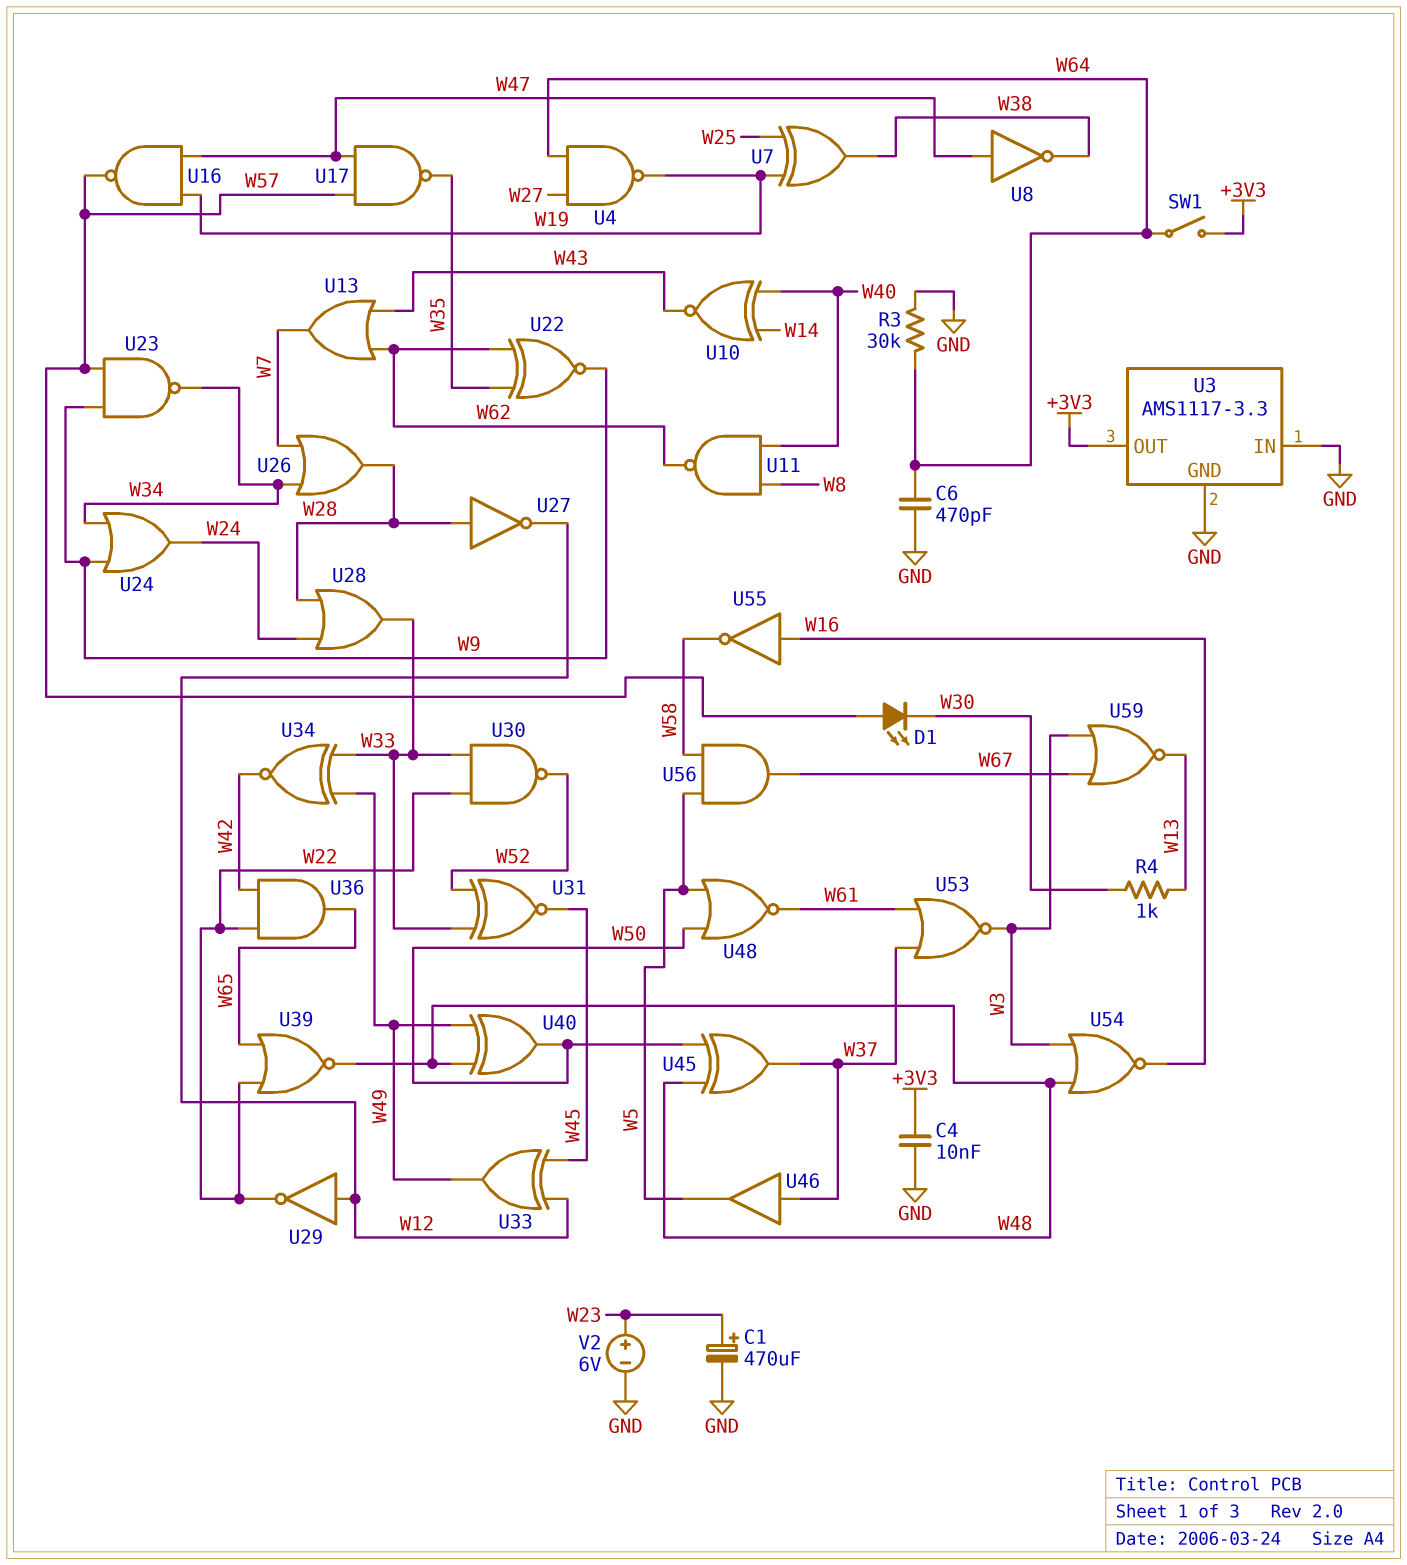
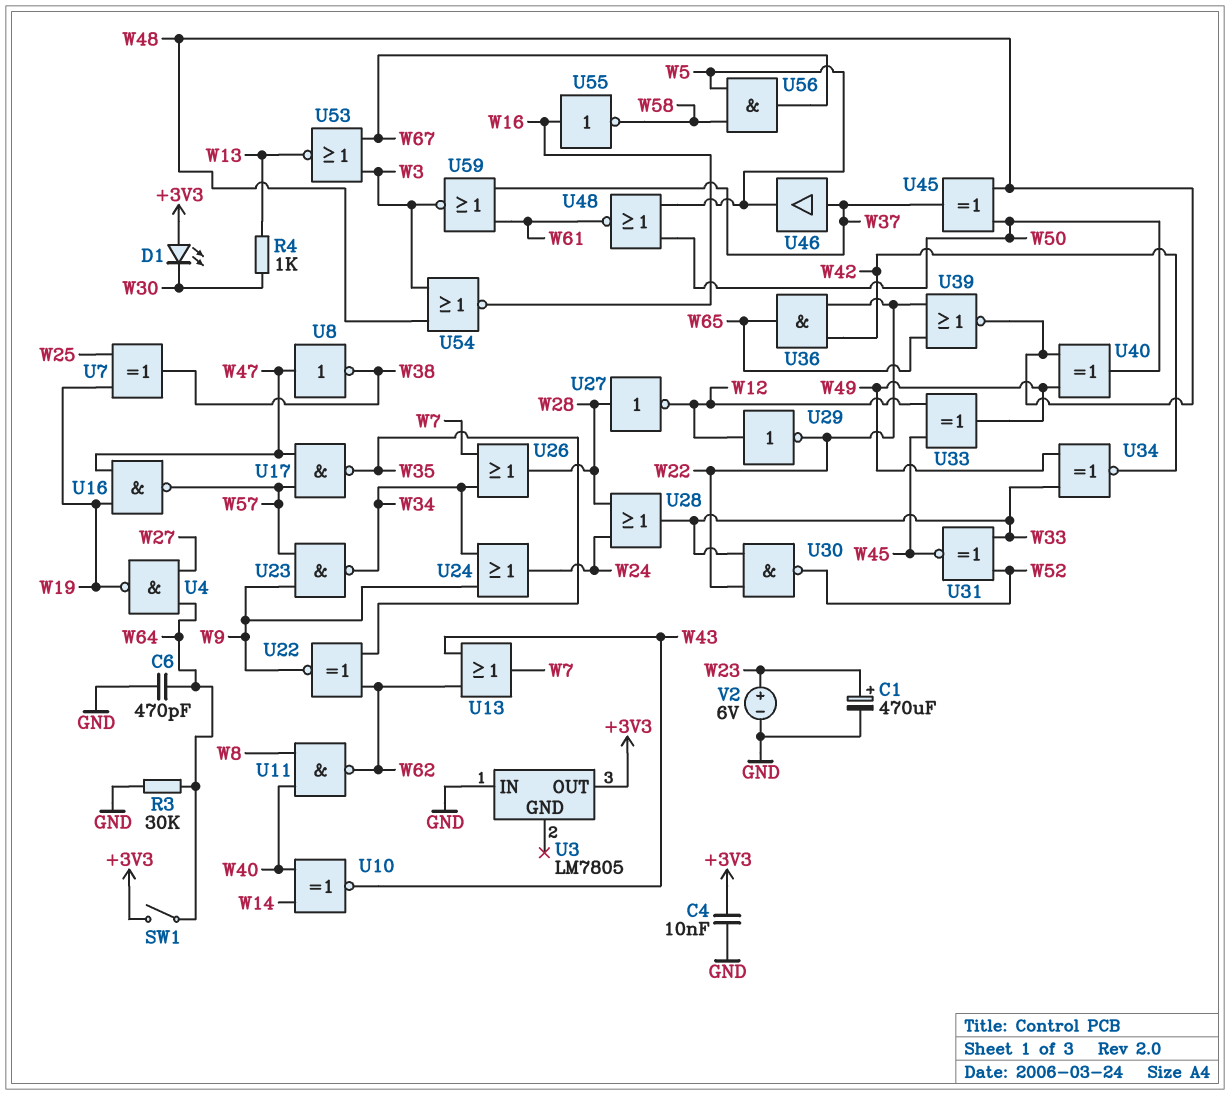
D1: LED (A W57, K W30) -> LED (A +3V3, K W30)
U3: AMS1117-3.3 -> LM7805
U3 pin GND: GND -> none
U53: NOR (in W37, in W61, out W3) -> NOR (in W3, in W67, out W13)
U59: NOR (in W3, in W67, out W13) -> NOR (in W37, in W61, out W3)

